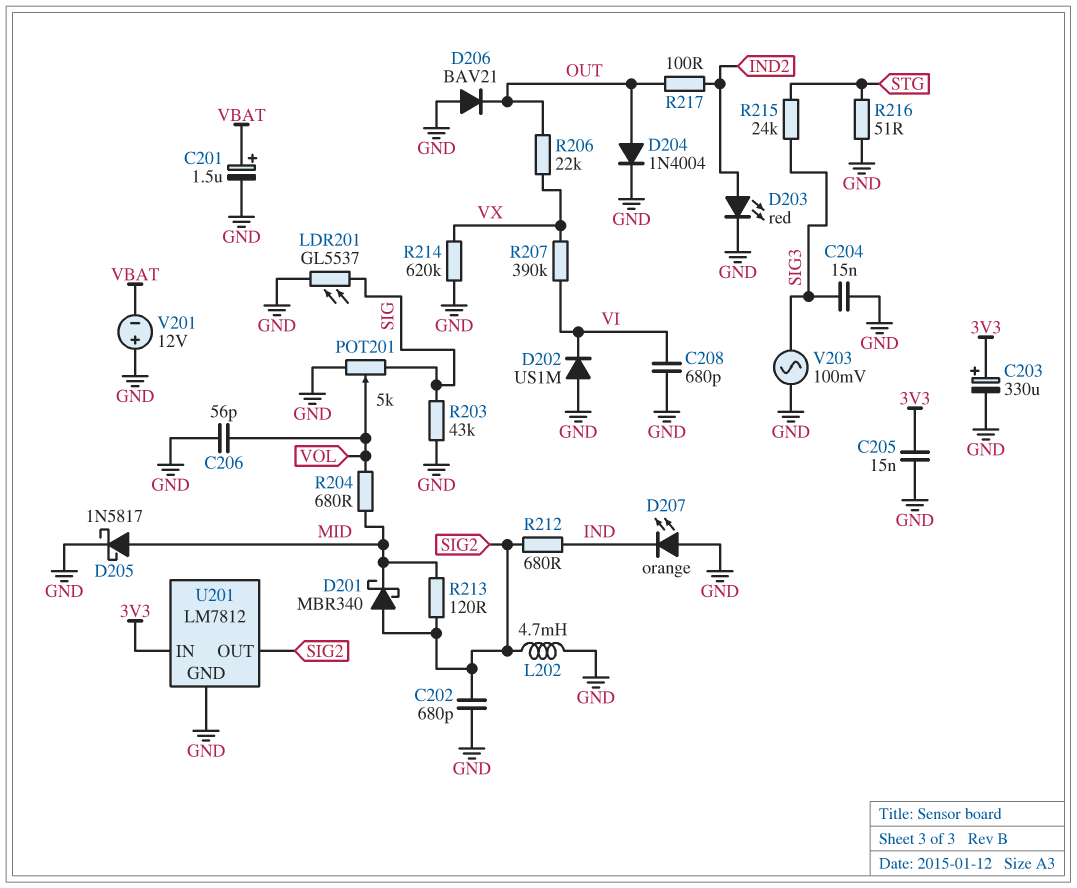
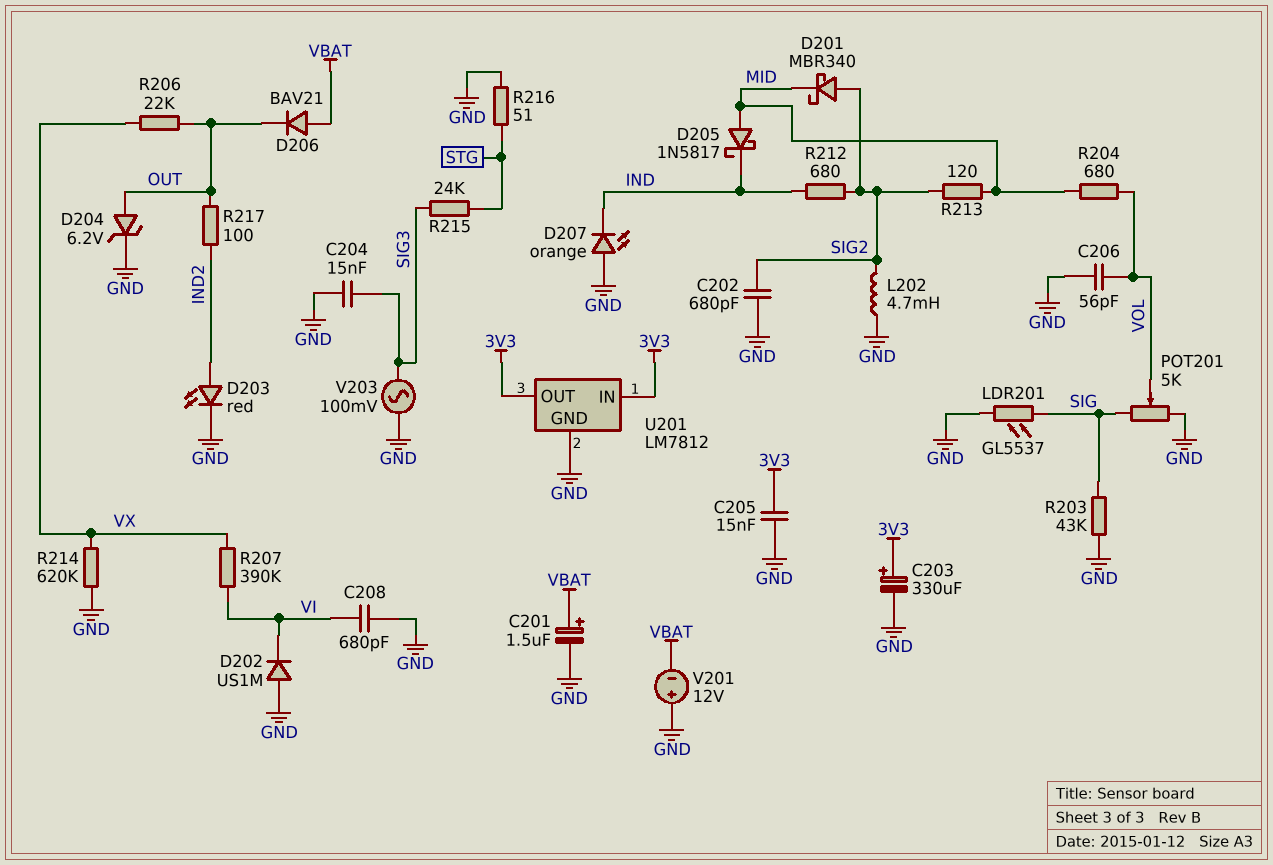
D204: diode 1N4004 (A OUT, K GND) -> zener 6.2V (A OUT, K GND)
D205: schottky 1N5817 (A MID, K GND) -> schottky 1N5817 (A MID, K IND)
D206: diode BAV21 (A GND, K OUT) -> diode BAV21 (A VBAT, K OUT)
U201 pin OUT: SIG2 -> 3V3

